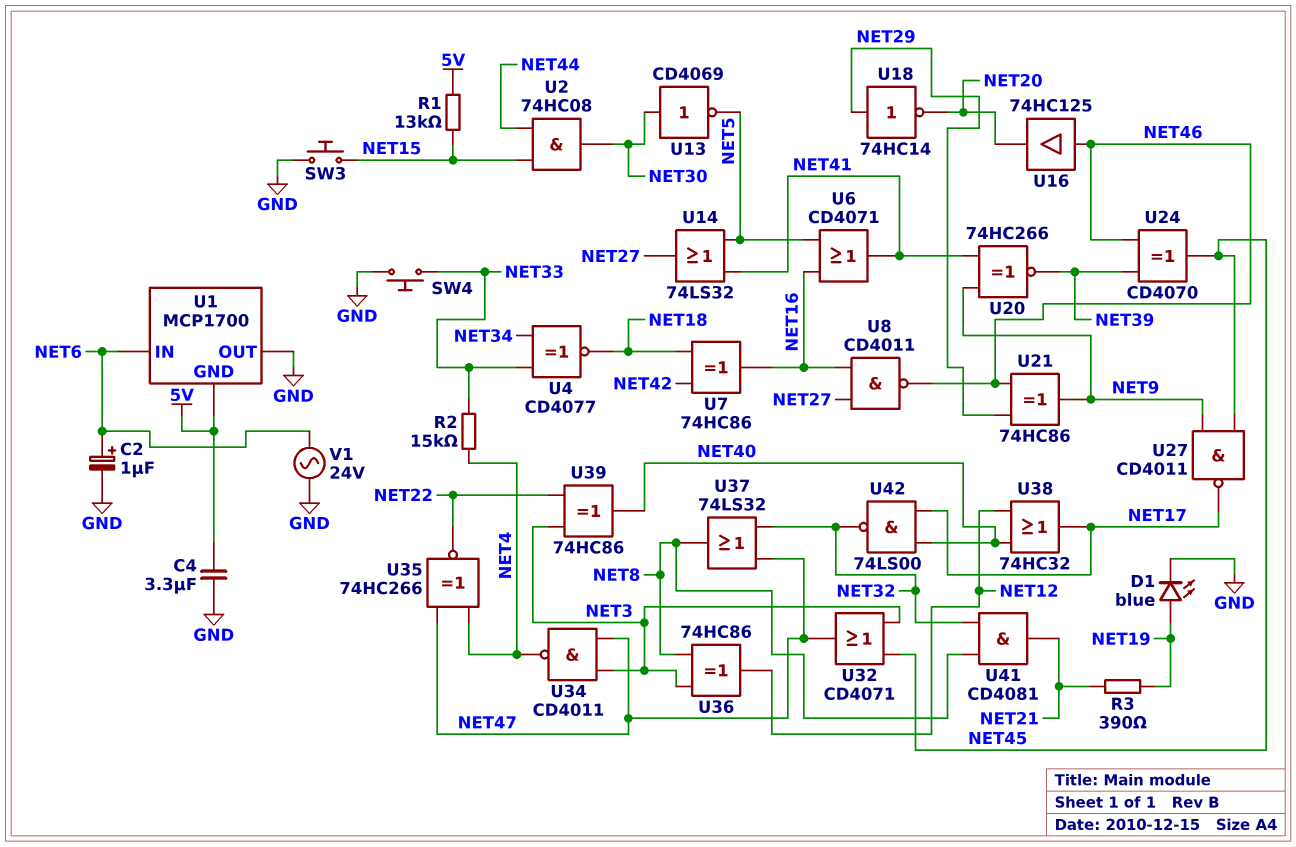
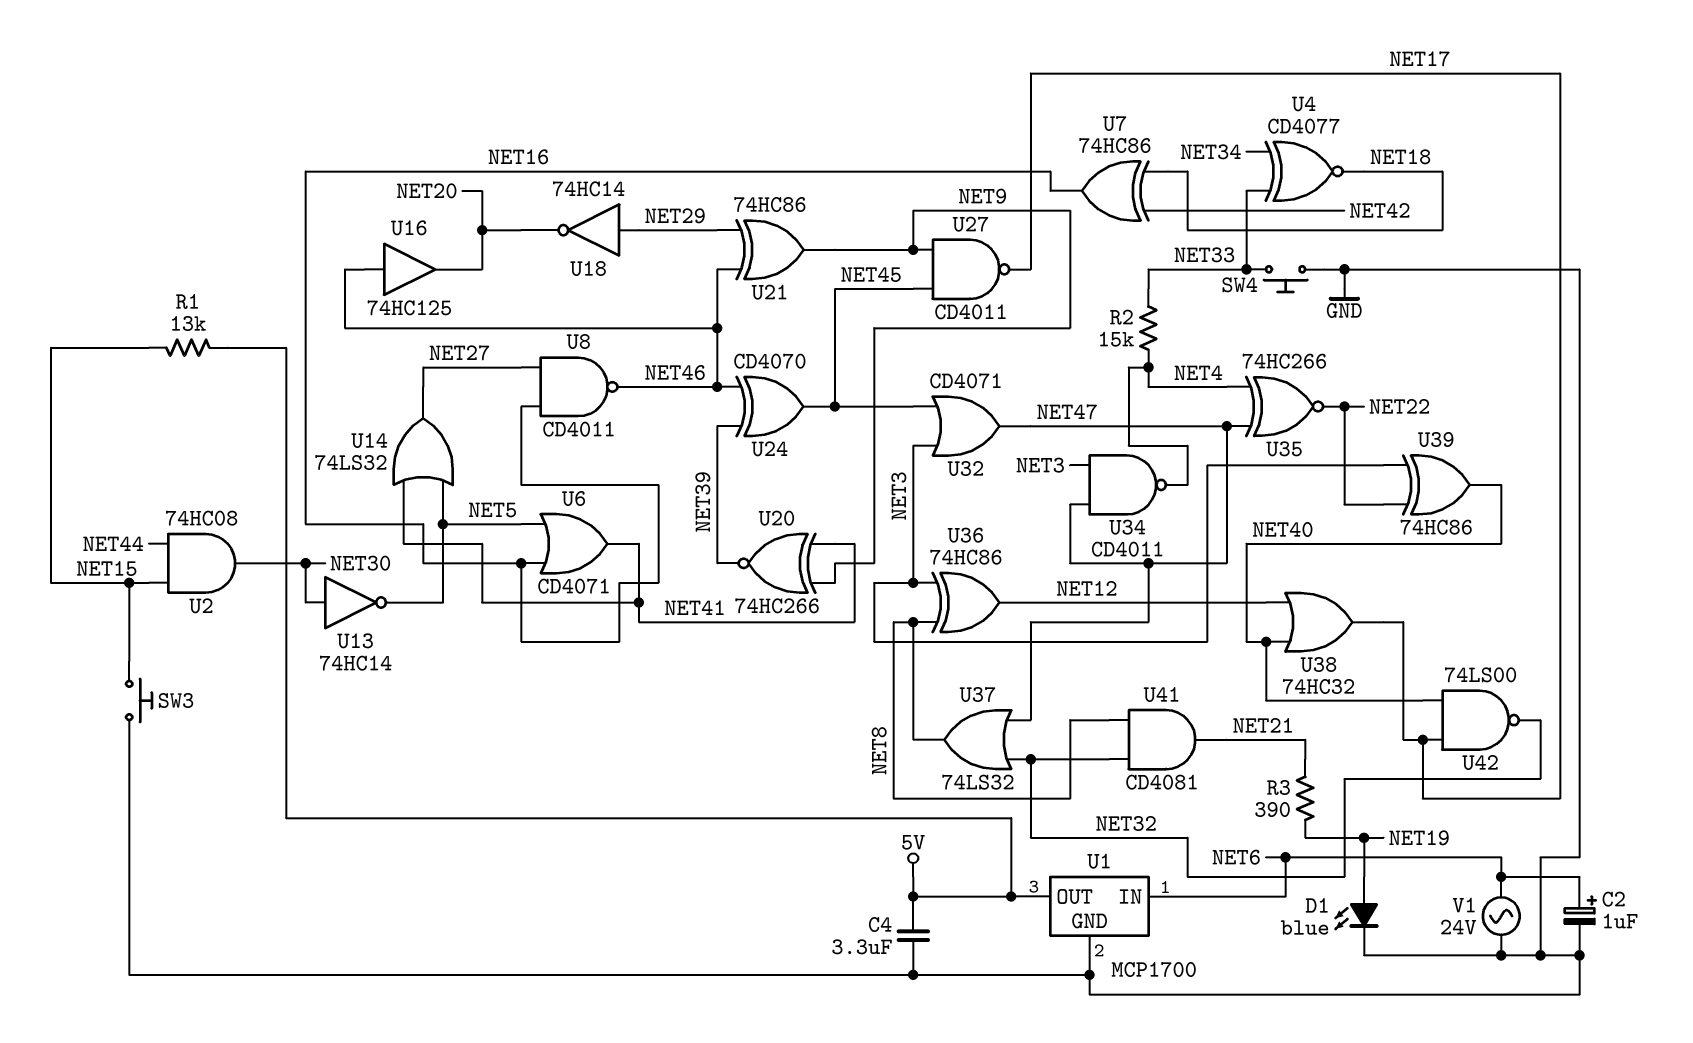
U1 pin GND: 5V -> GND
U1 pin OUT: GND -> 5V
U13: NOT CD4069 (in NET30, out NET5) -> NOT 74HC14 (in NET30, out NET5)

